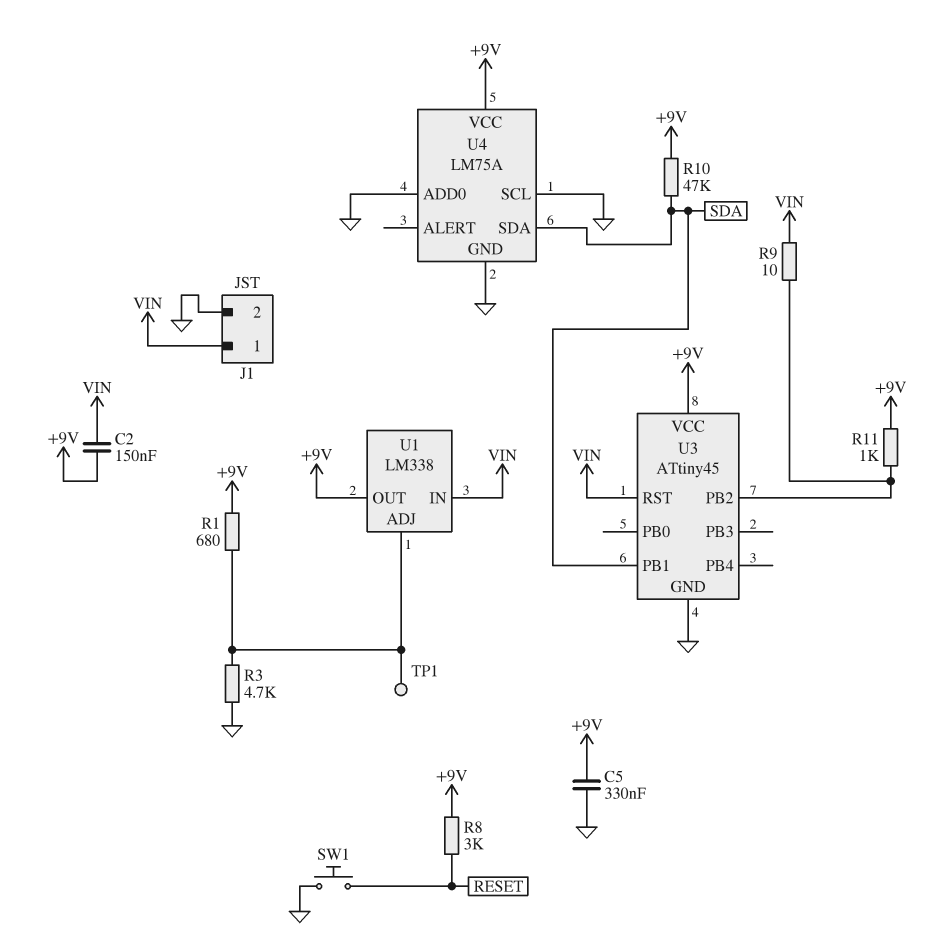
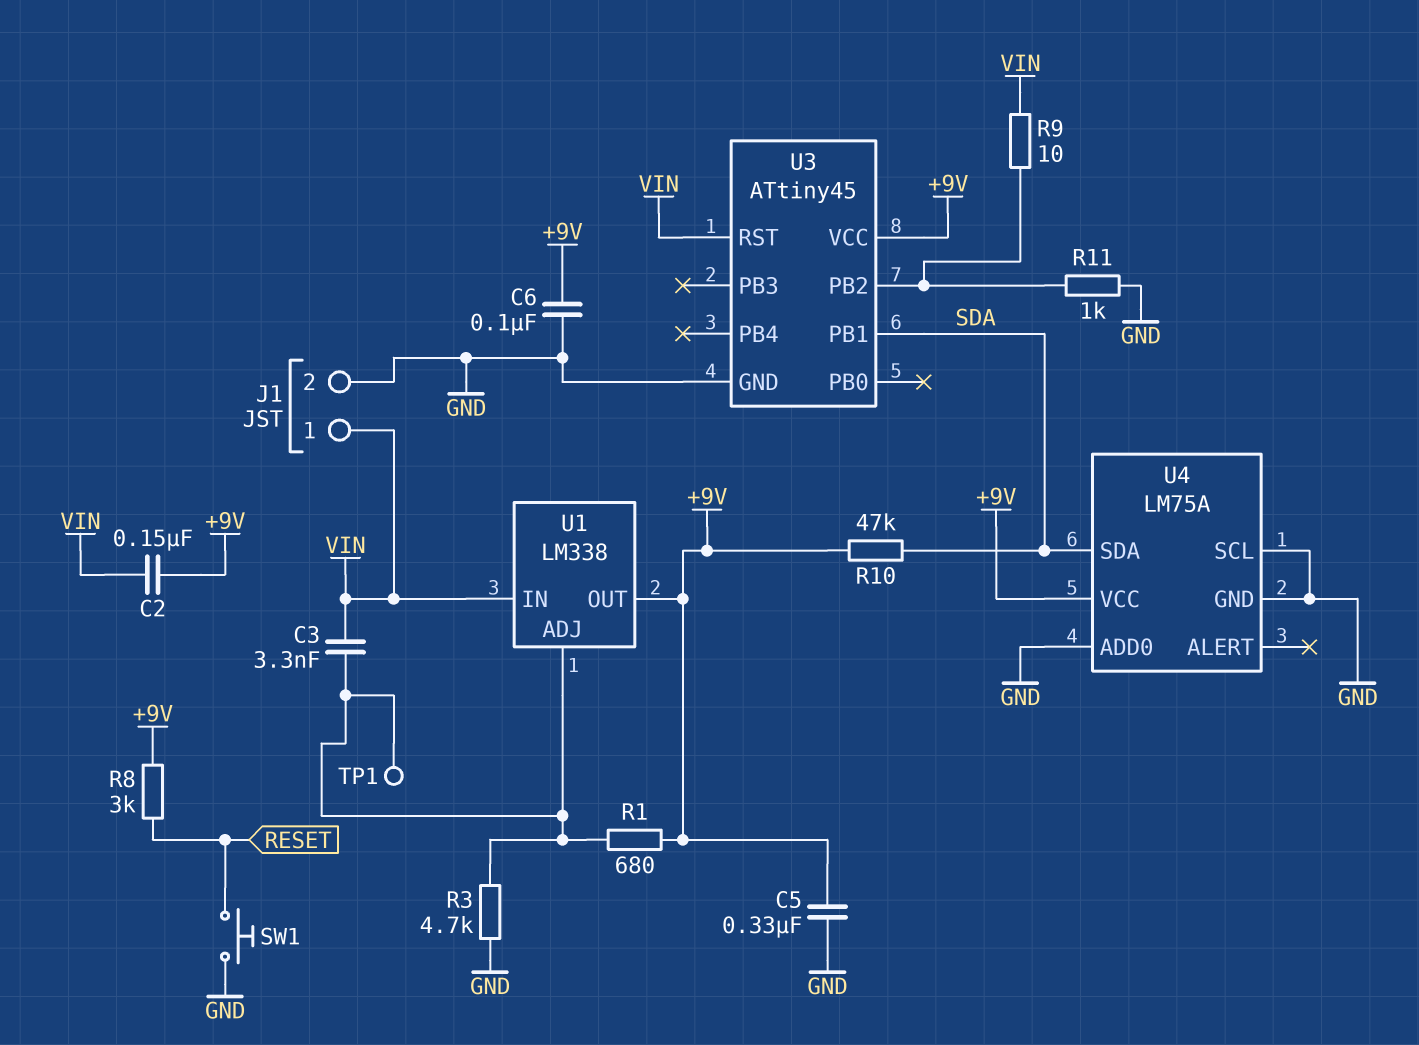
C3: none -> 3.3nF (U1/ADJ, VIN)
C6: none -> 100nF (+9V, GND)
R11: 1k (+9V, U3/PB2) -> 1k (GND, U3/PB2)

